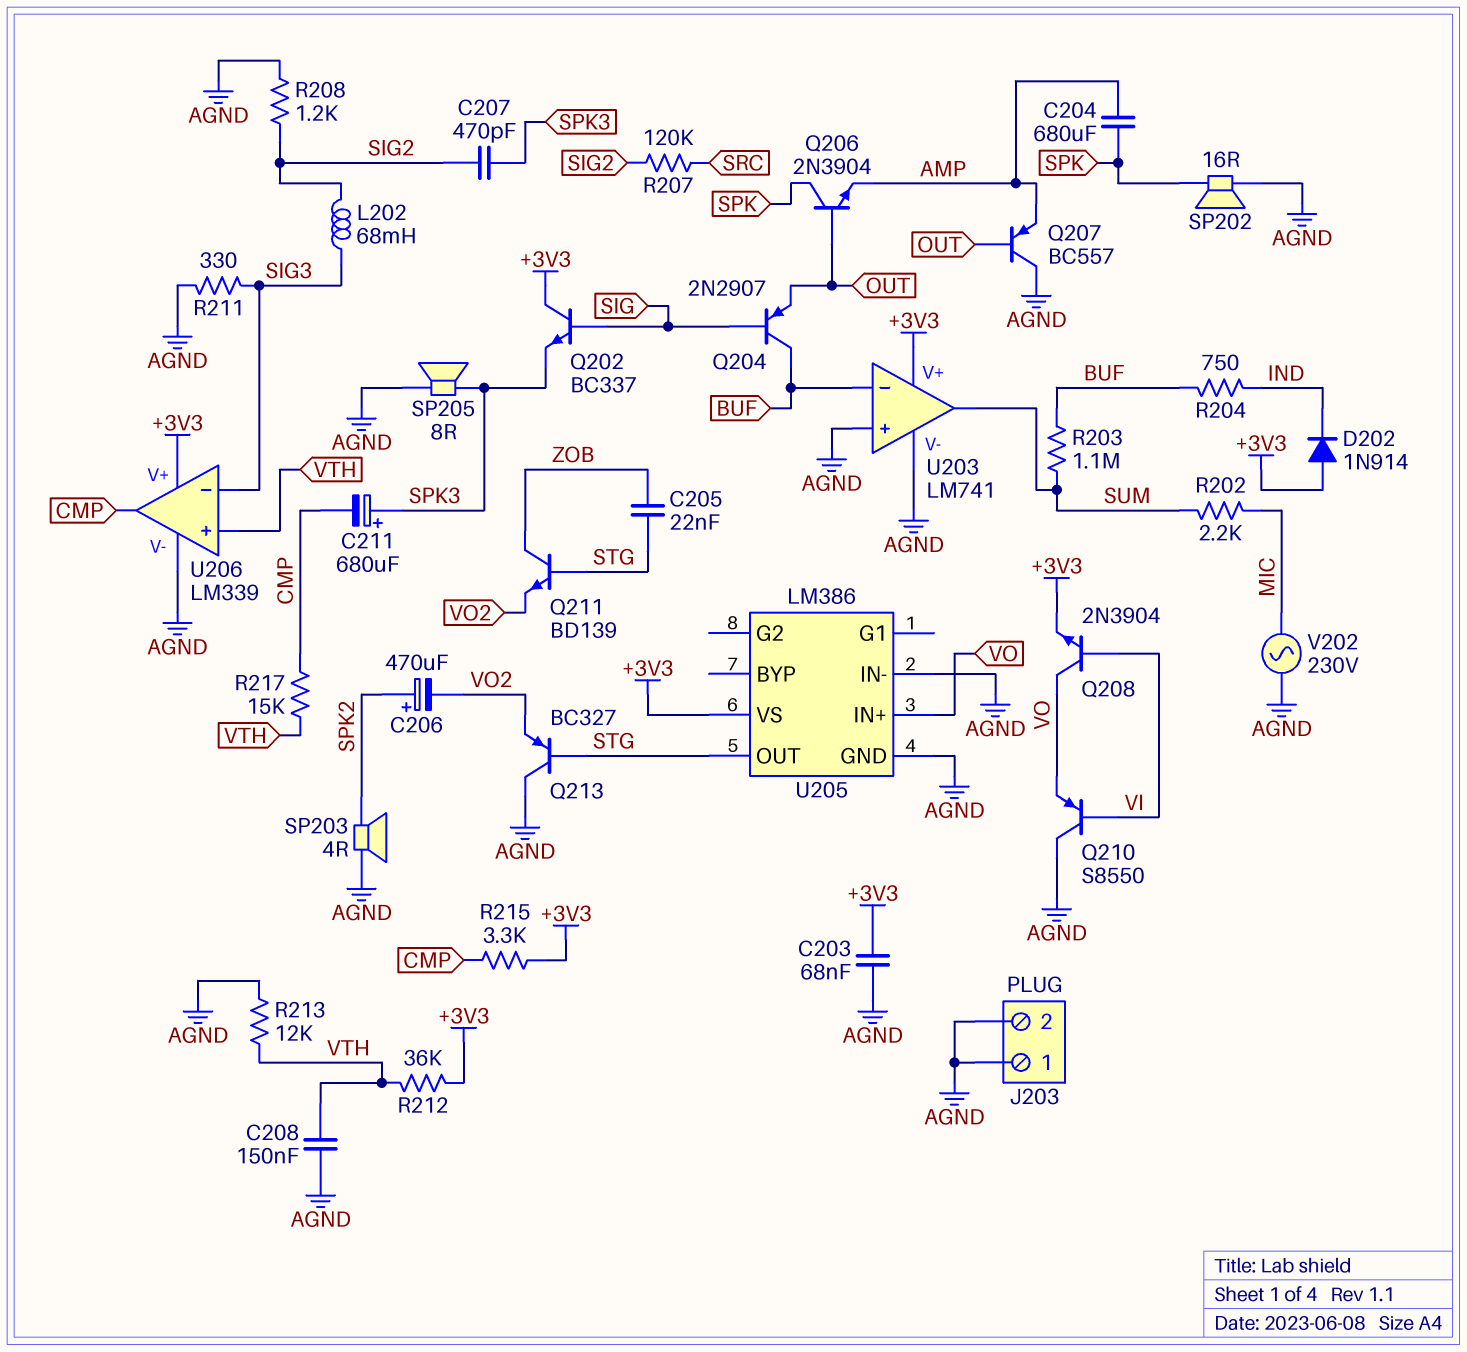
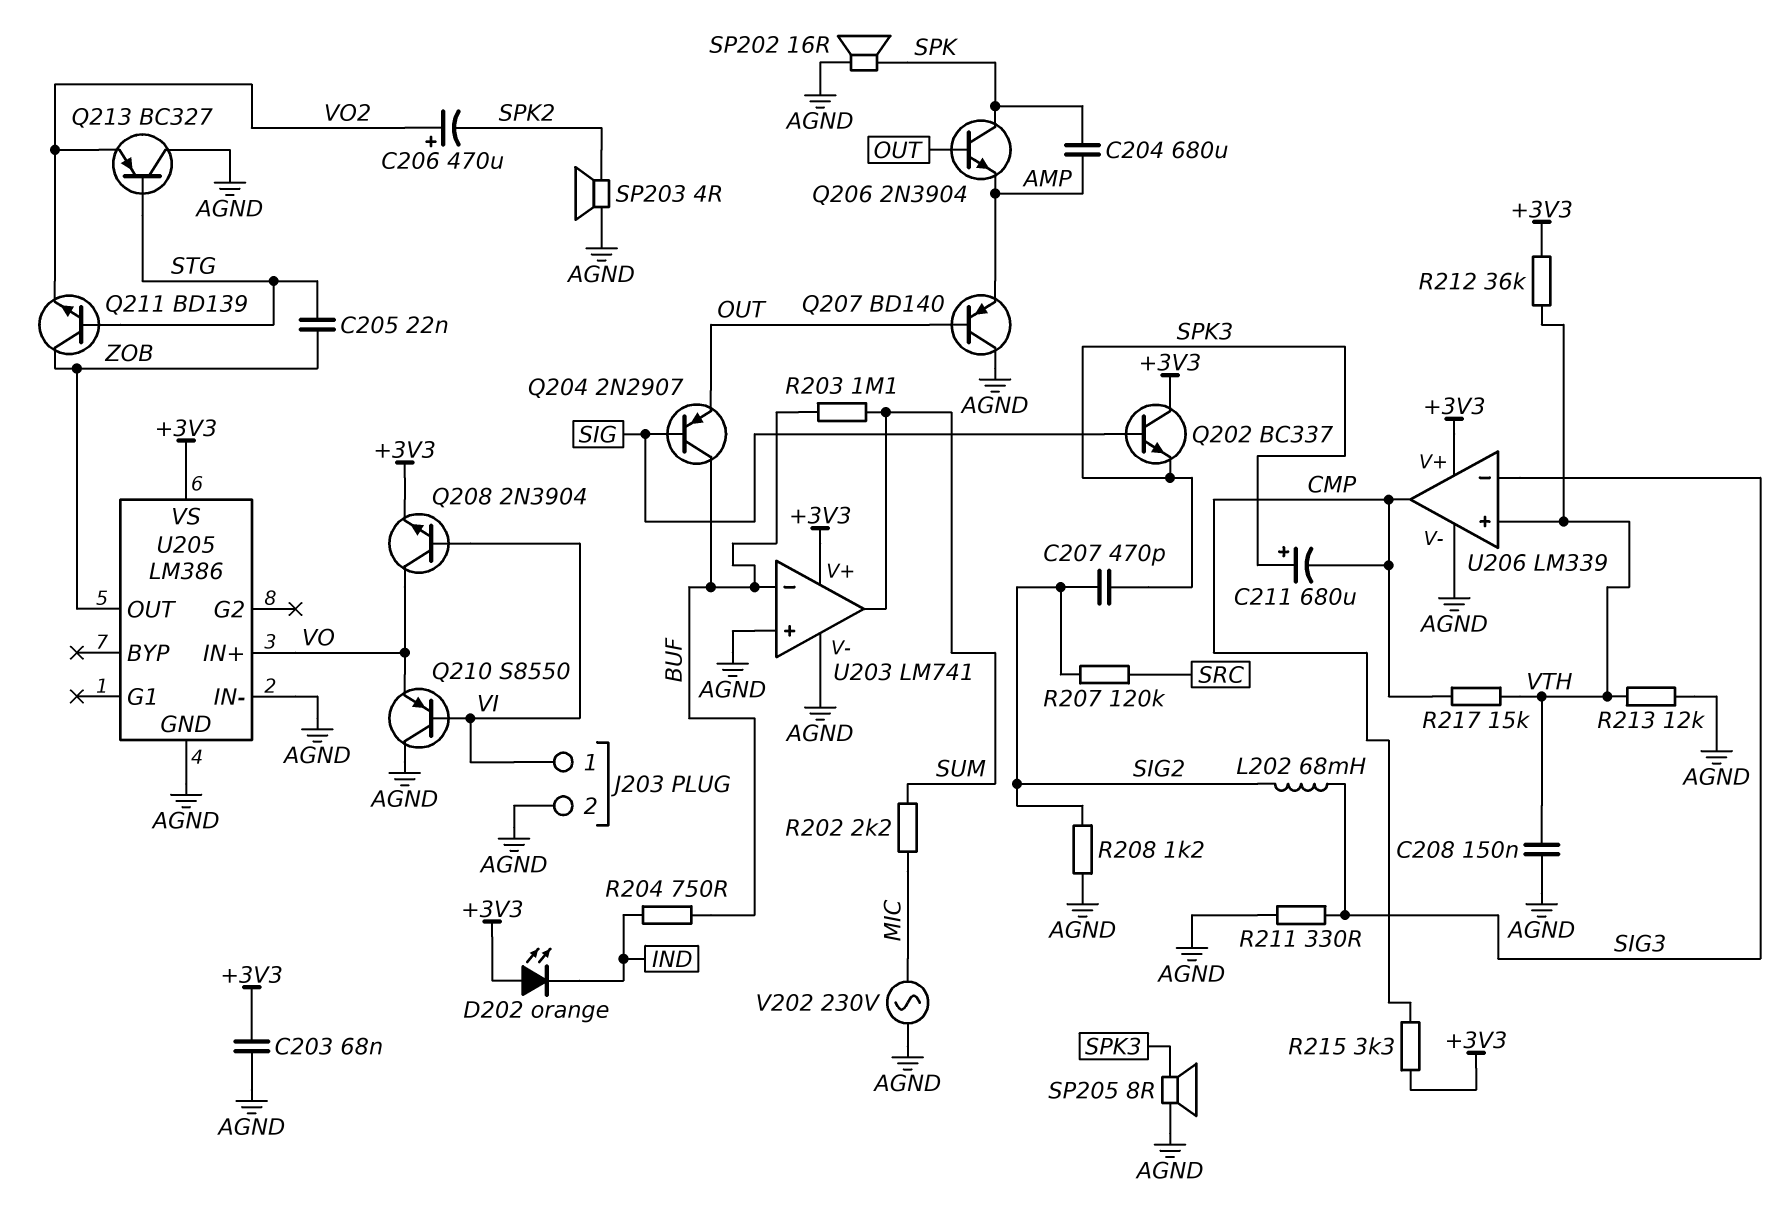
C206: 470uF (plus SPK2, minus VO2) -> 470uF (plus VO2, minus SPK2)
D202: diode 1N914 (A +3V3, K IND) -> LED orange (A +3V3, K IND)
J203 pin 1: AGND -> VI
Q207: PNP BC557 (B OUT, C AGND, E AMP) -> PNP BD140 (B OUT, C AGND, E AMP)
U205 pin OUT: STG -> ZOB

